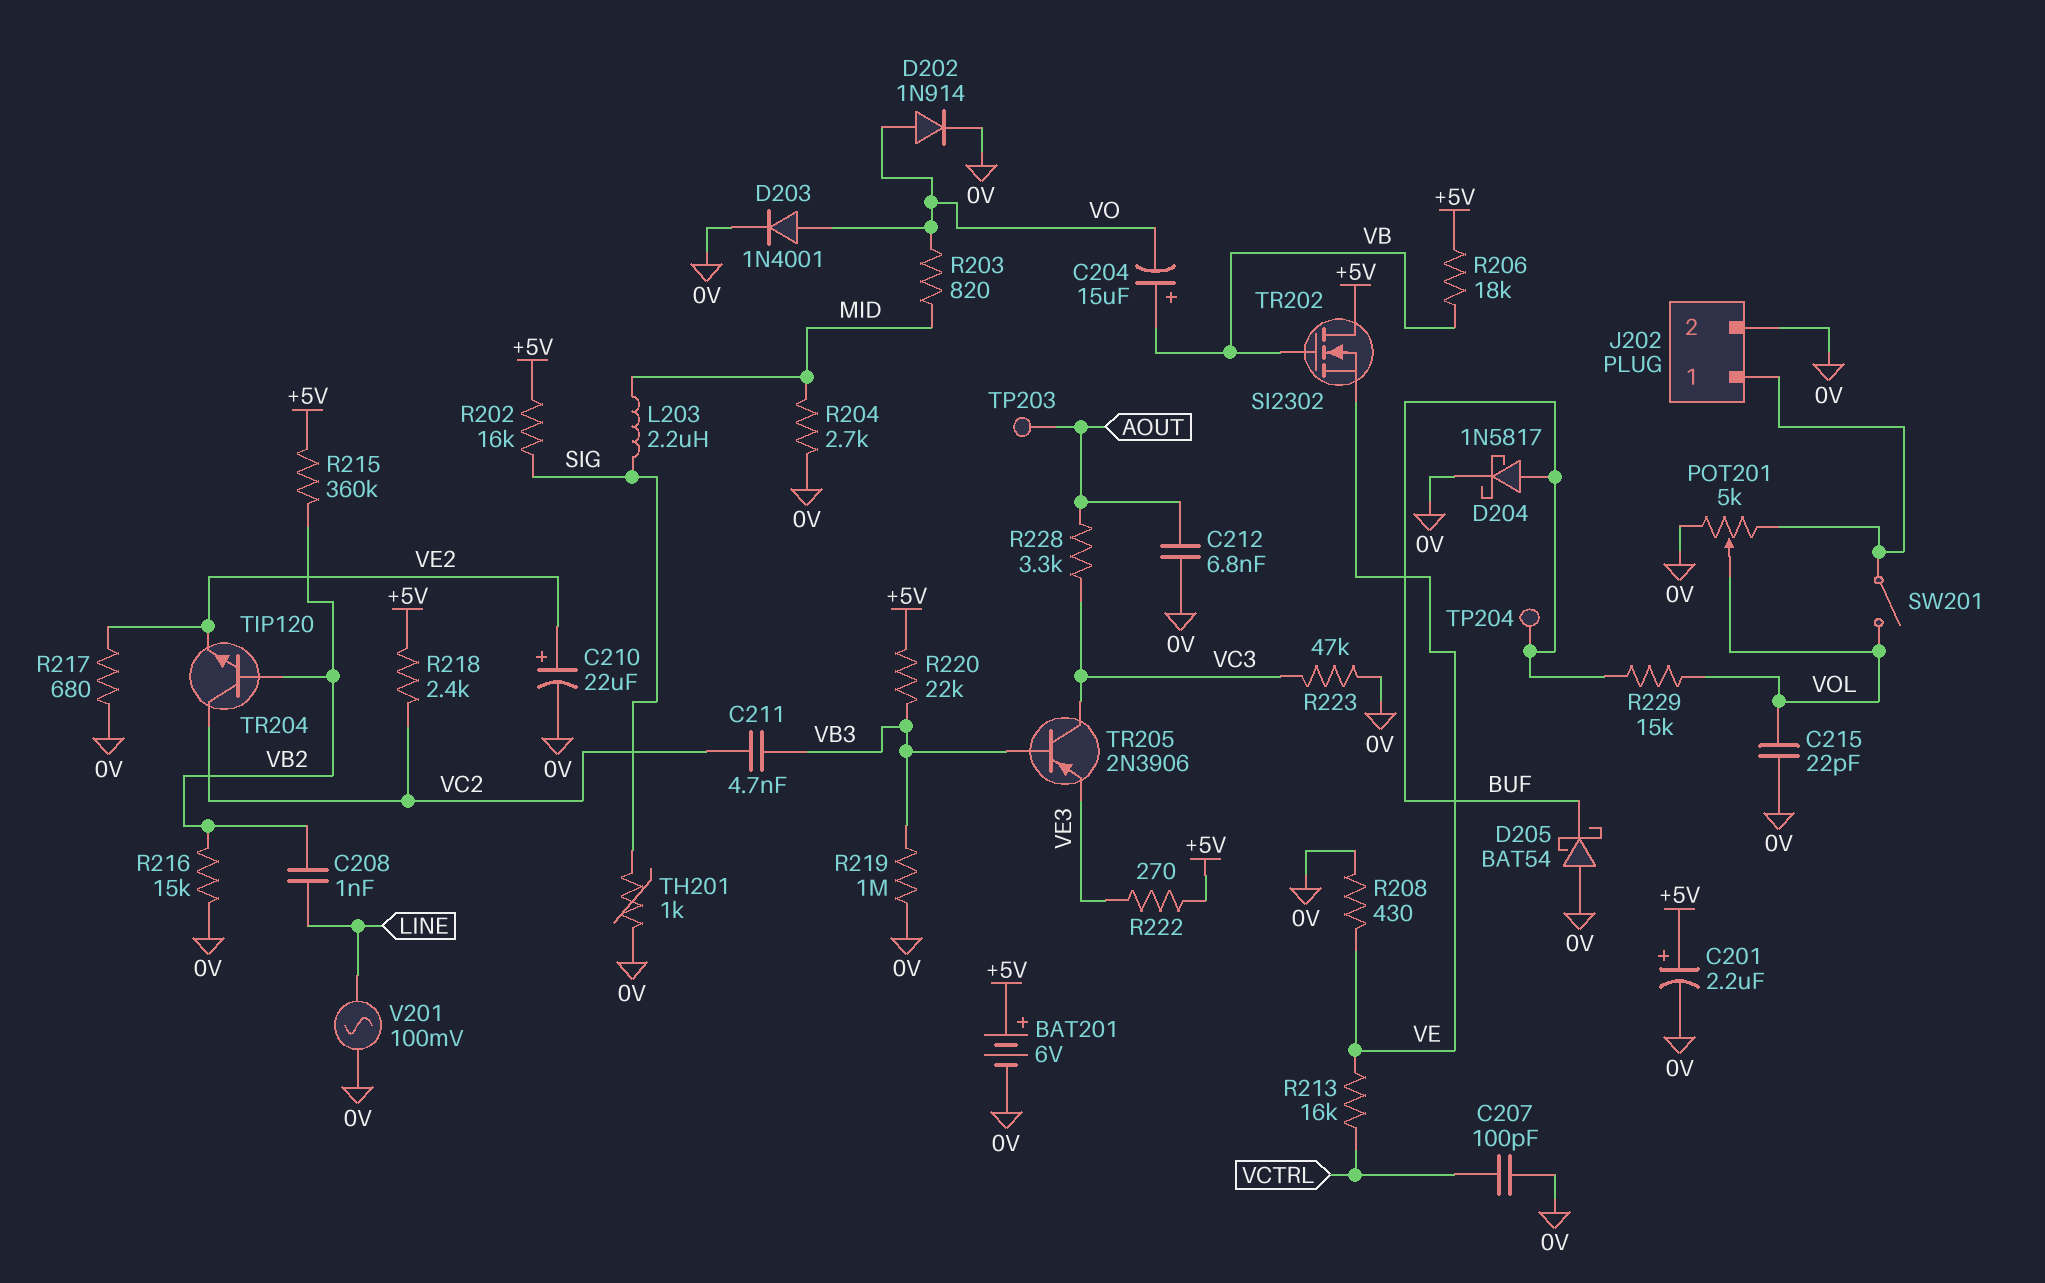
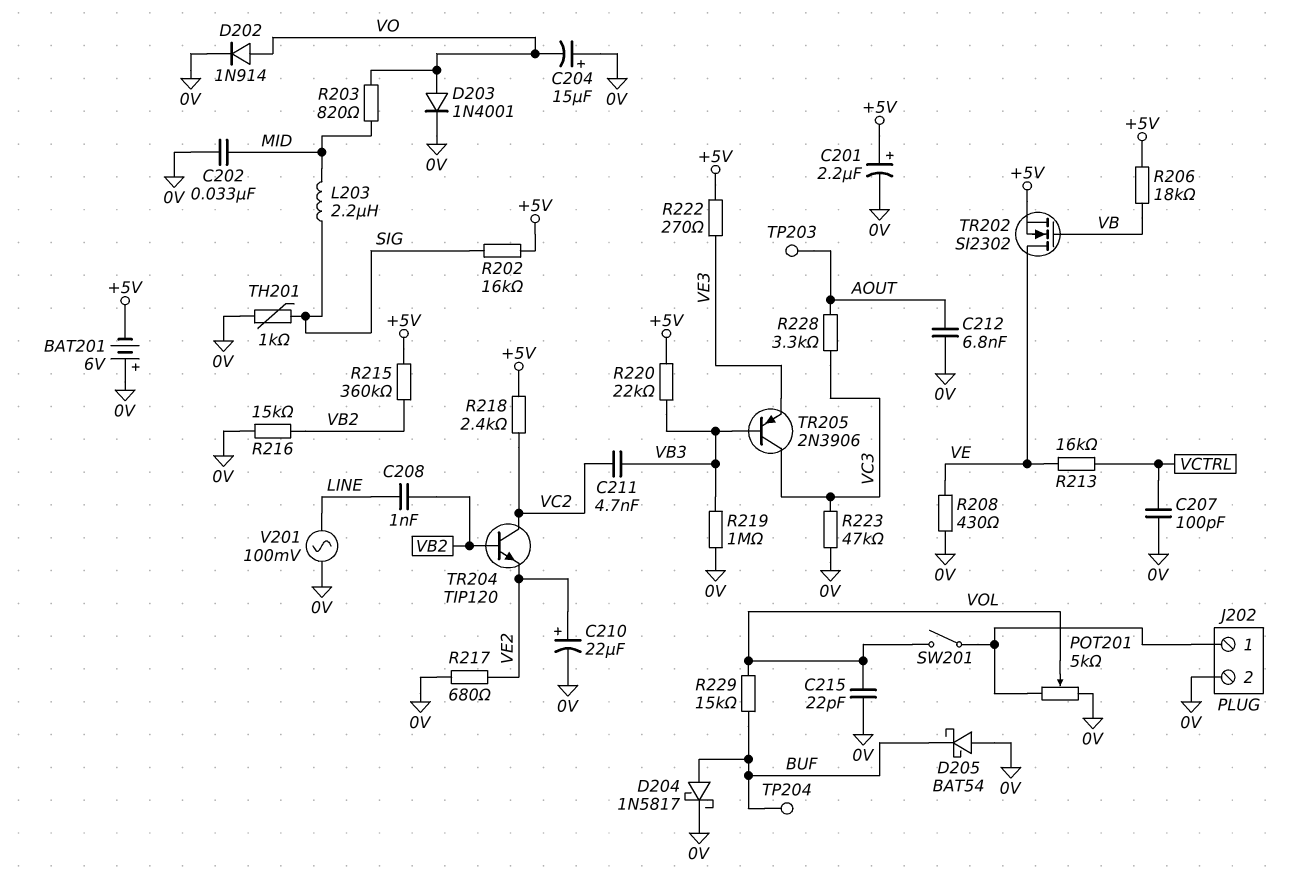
BAT201: 6V (plus +5V, minus 0V) -> 6V (plus 0V, minus +5V)
C202: none -> 33nF (0V, MID)
C204: 15uF (plus VB, minus VO) -> 15uF (plus 0V, minus VO)
R204: 2.7k (0V, MID) -> none
TR202: NMOS SI2302 (G VB, D +5V, S VE) -> NMOS SI2302 (G VB, D VE, S +5V)

